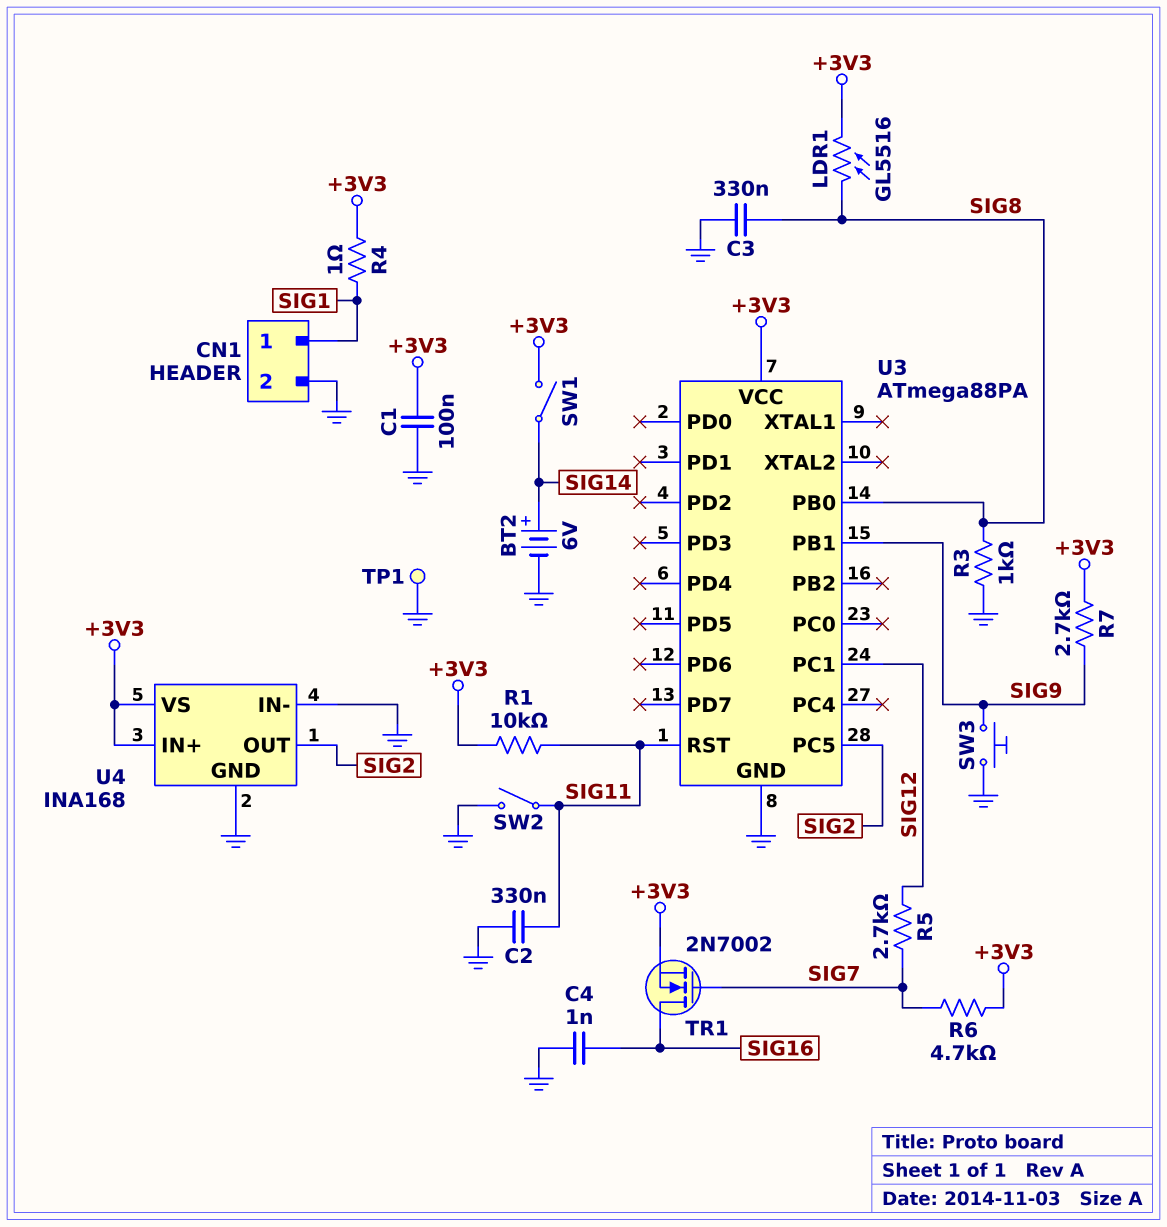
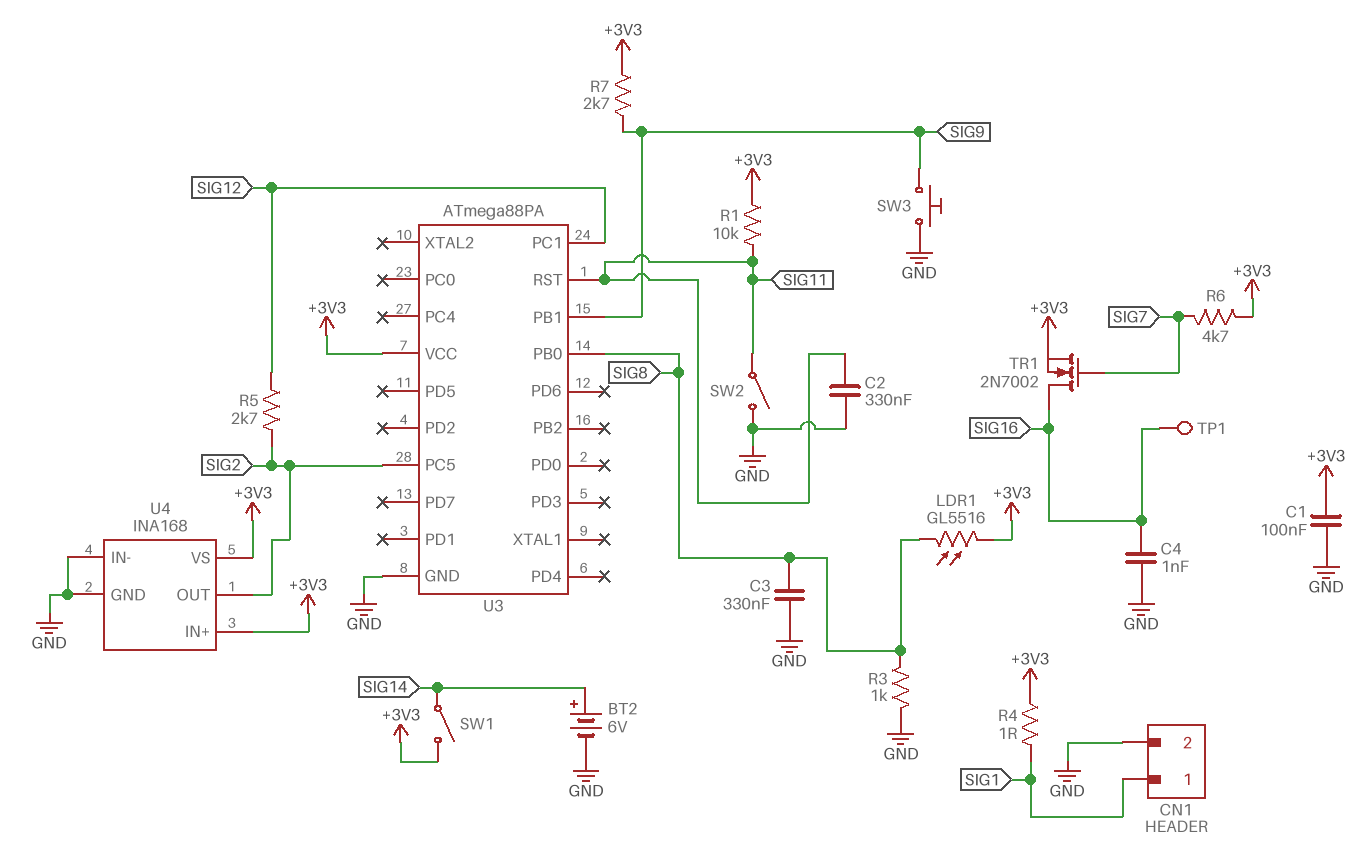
R5: 2.7k (SIG7, SIG12) -> 2.7k (SIG2, SIG12)
TP1: test point (GND) -> test point (SIG16)

